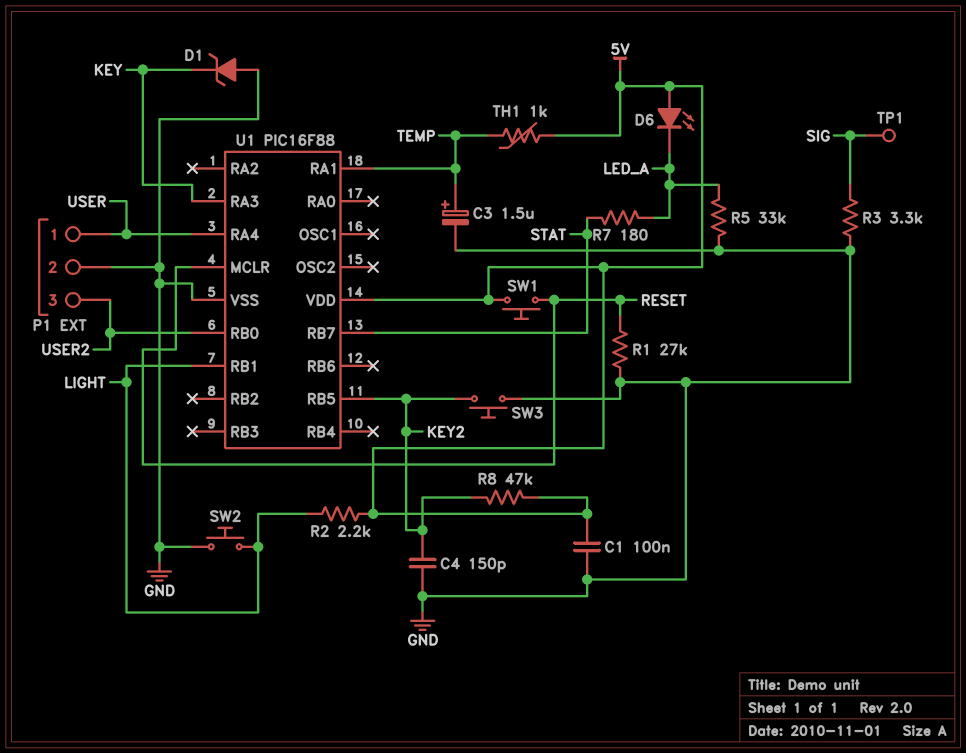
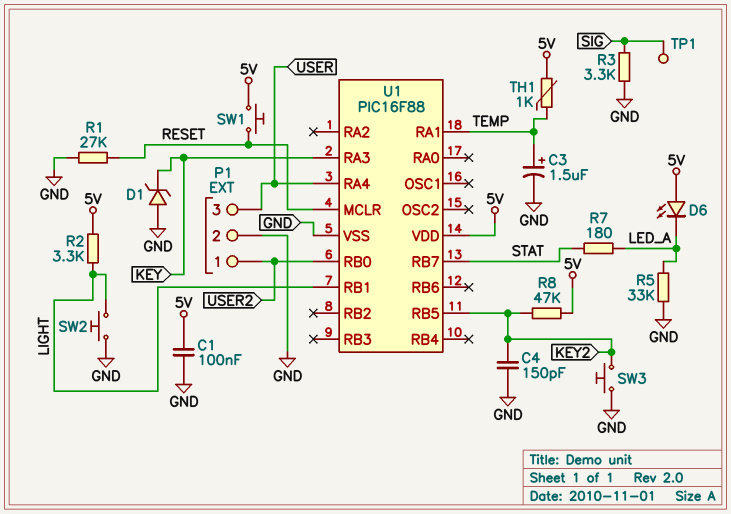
P1 pin 1: USER -> USER2
P1 pin 3: USER2 -> USER
R2: 2.2k (5V, LIGHT) -> 3.3k (5V, LIGHT)

